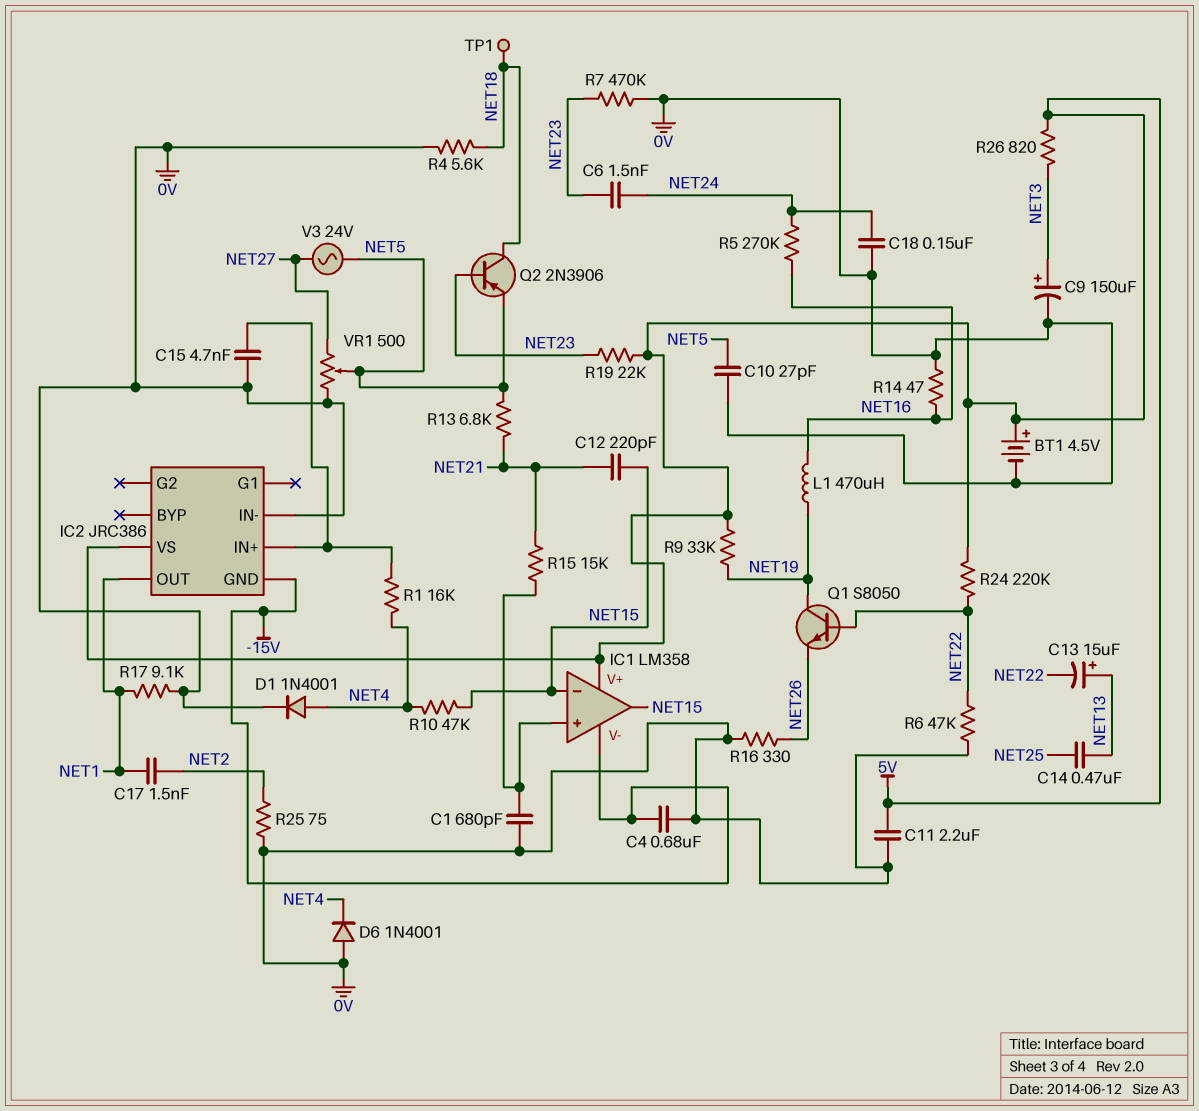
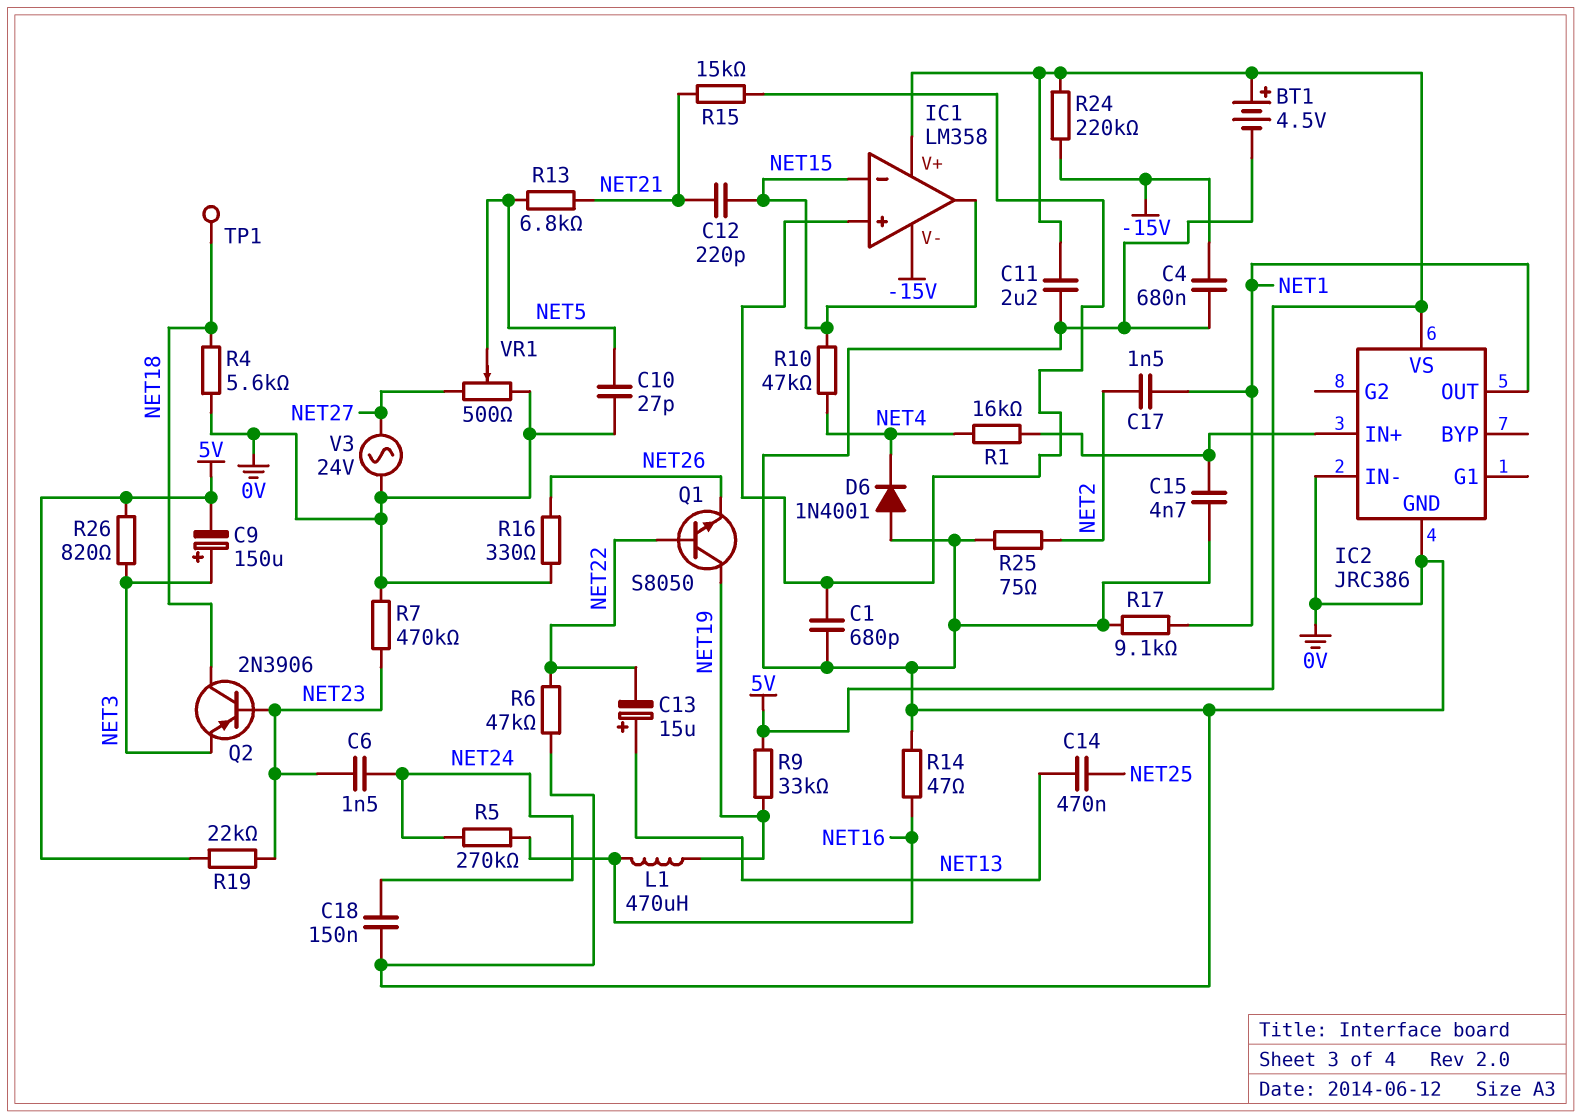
C9: 150uF (plus NET3, minus 0V) -> 150uF (plus NET3, minus 5V)
D1: diode 1N4001 (A NET4, K 0V) -> none
IC2 pin GND: -15V -> 0V
Q2: PNP 2N3906 (B NET23, C NET18, E NET5) -> PNP 2N3906 (B NET23, C NET18, E NET3)
R24: 220k (5V, NET22) -> 220k (-15V, 5V)
V3: AC 24V (NET5, NET27) -> AC 24V (0V, NET27)

